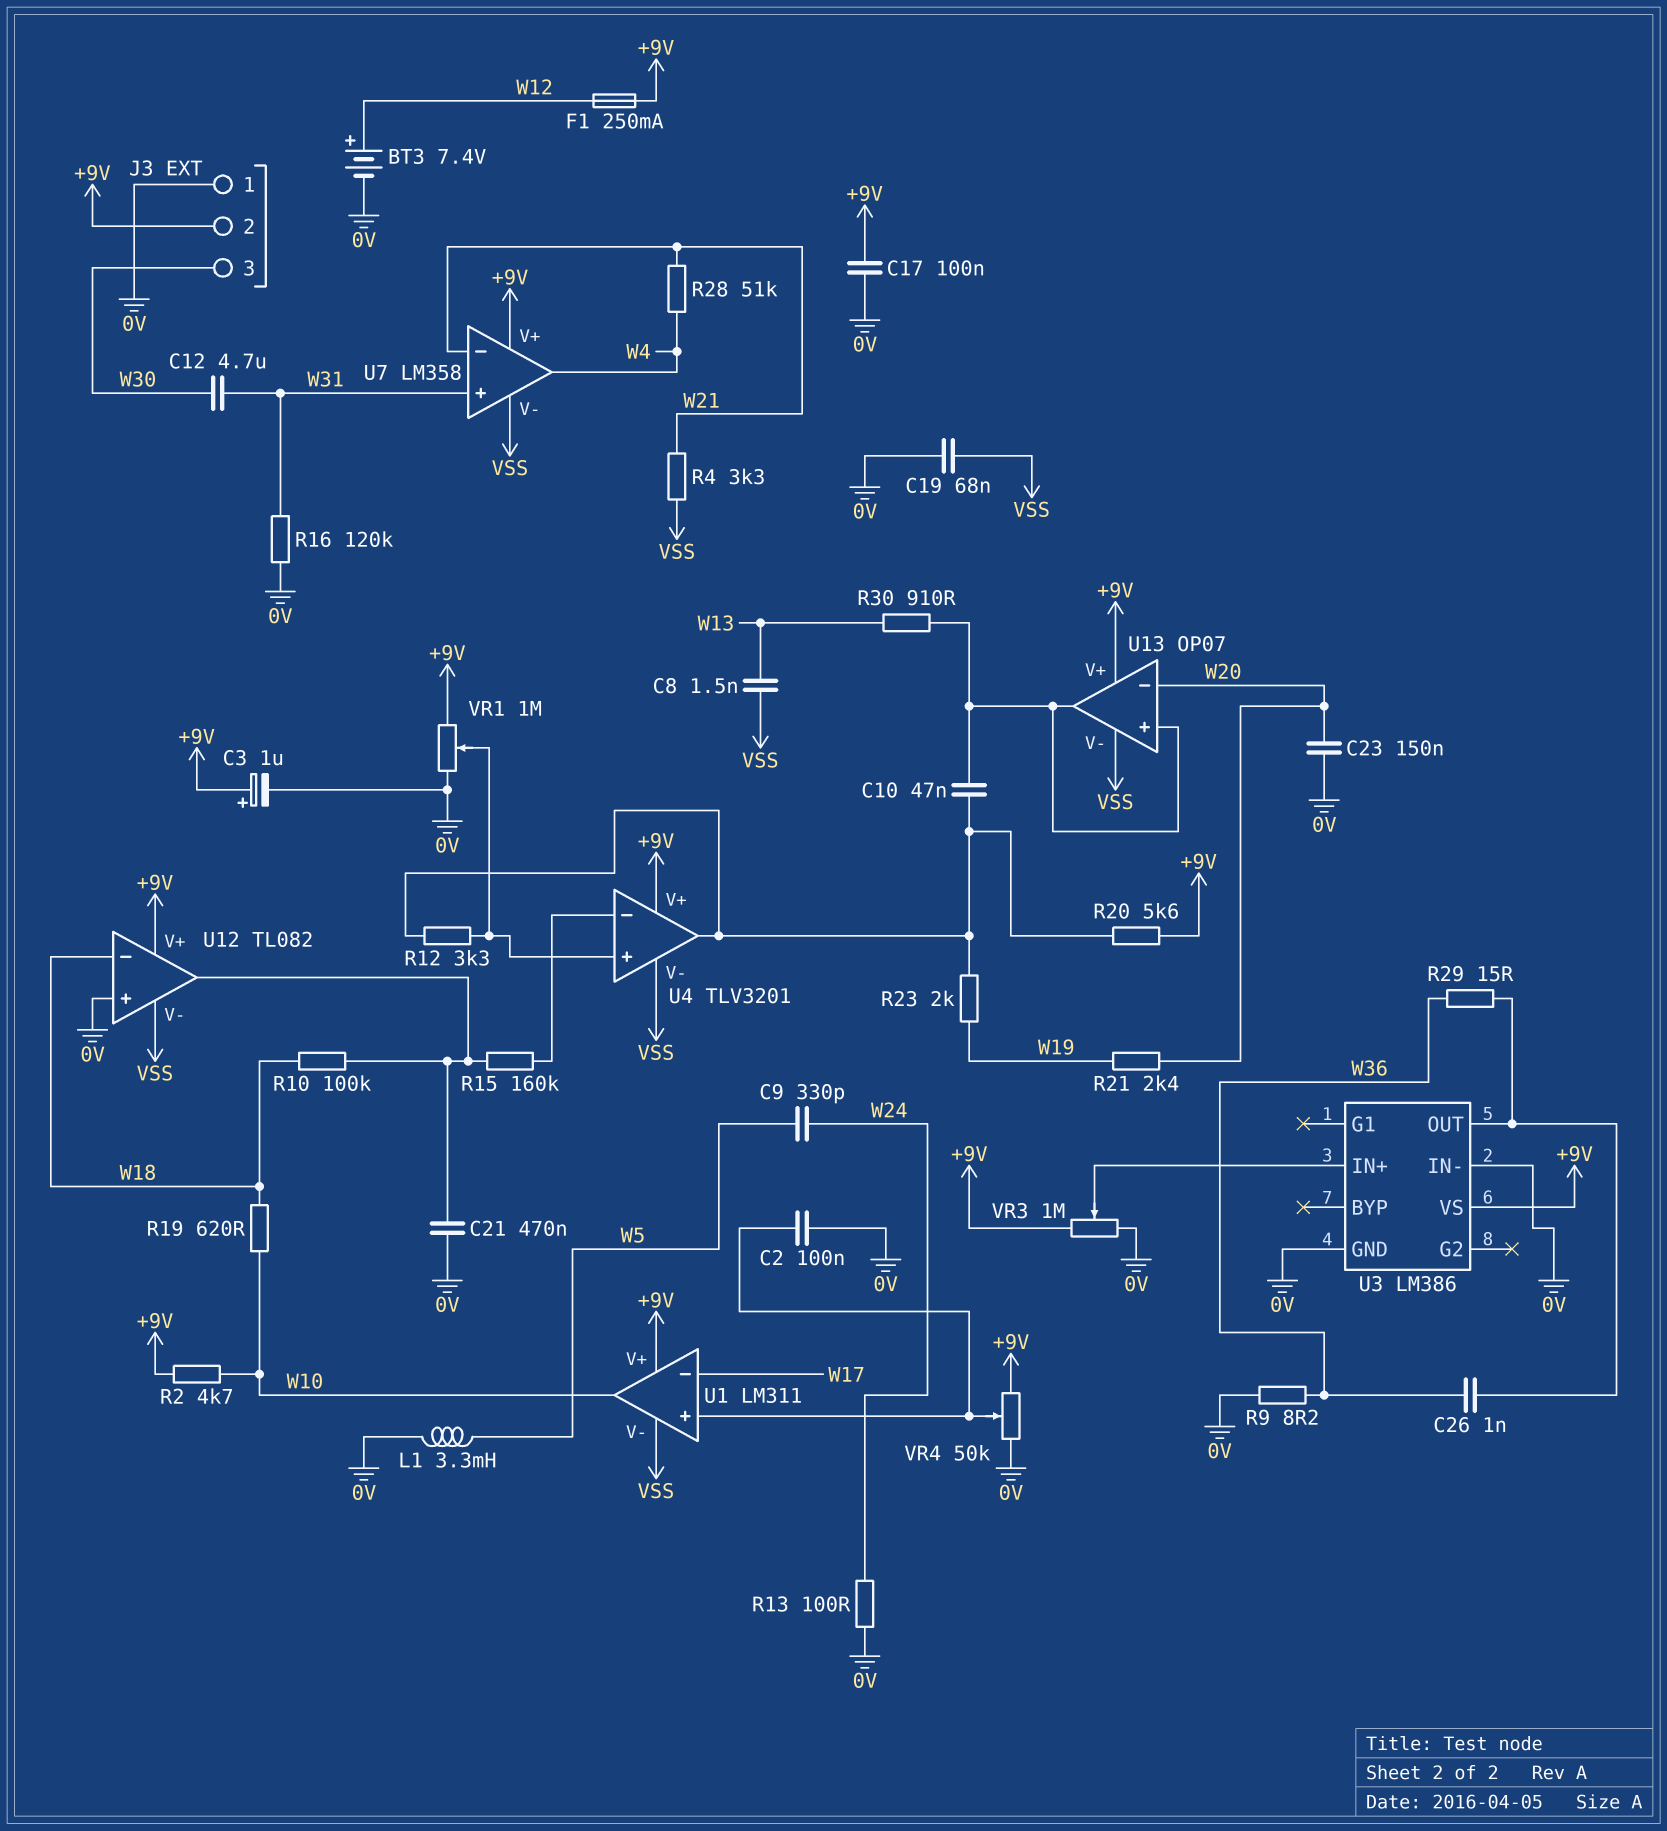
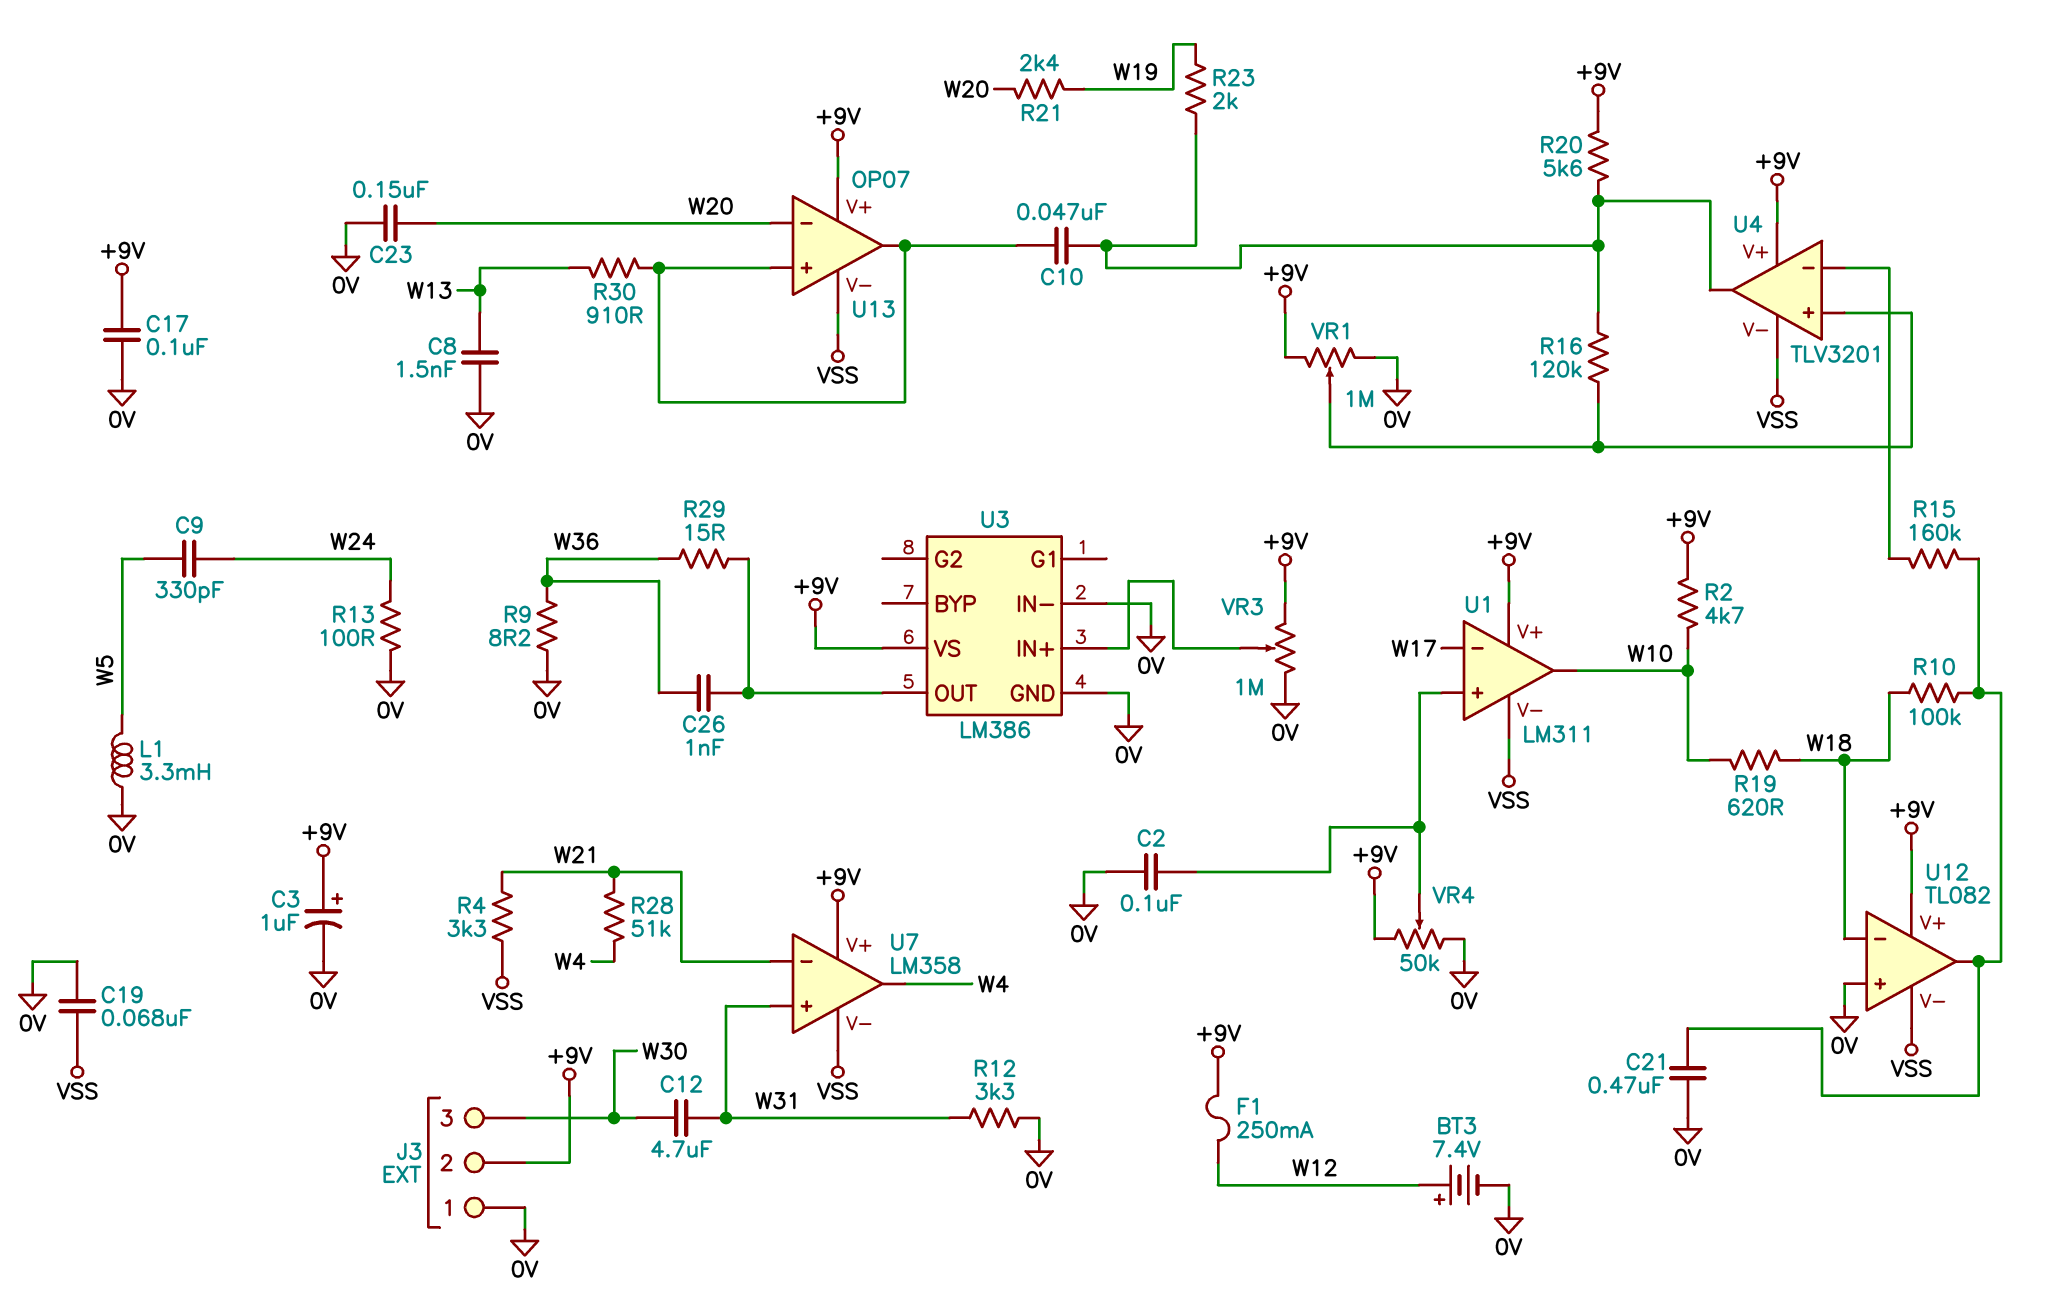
C8: 1.5nF (VSS, W13) -> 1.5nF (0V, W13)
R12: 3.3k (U4/in+, U4/out) -> 3.3k (0V, W31)
R16: 120k (0V, W31) -> 120k (U4/in+, U4/out)

